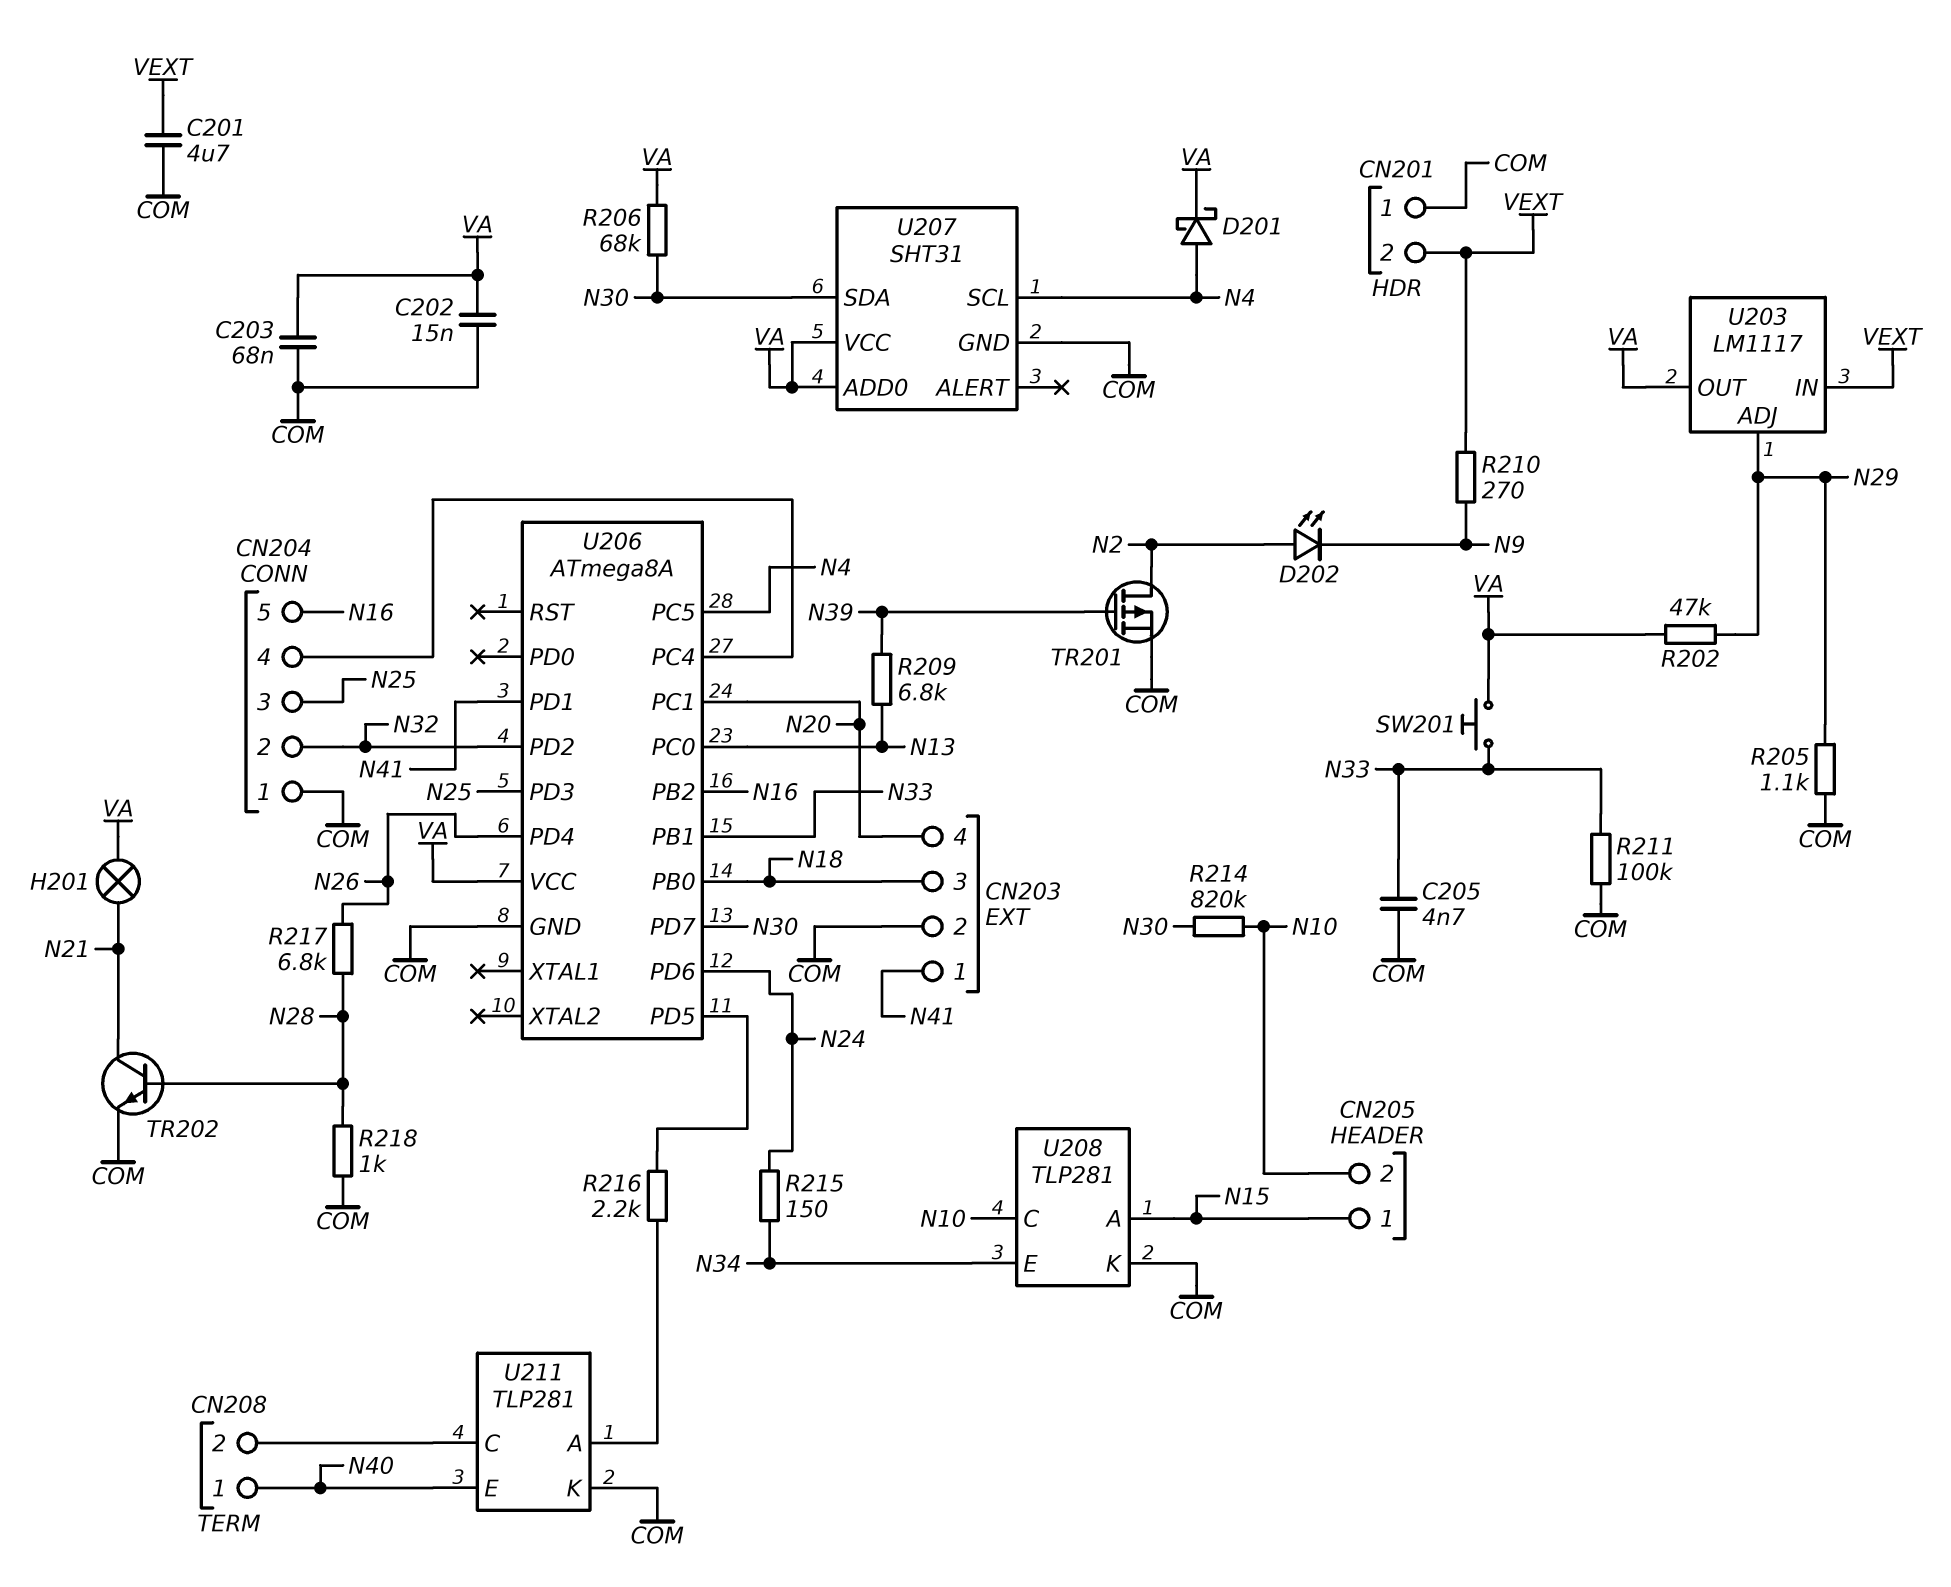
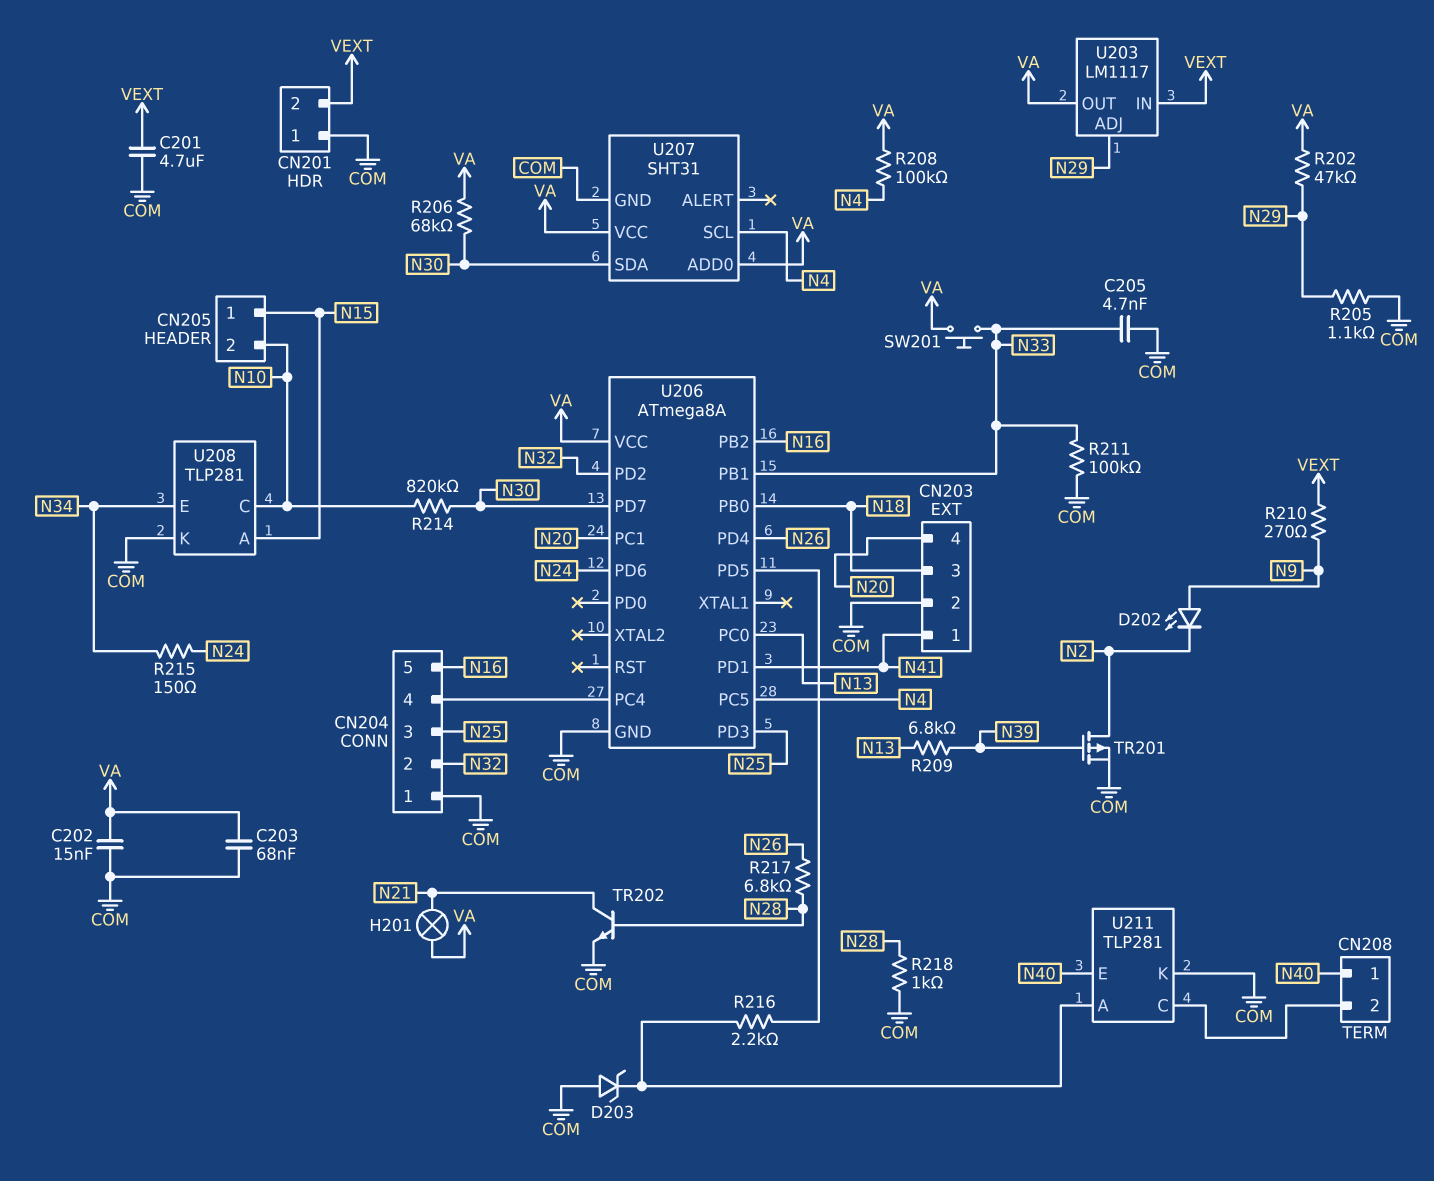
D201: schottky (A N4, K VA) -> none
D202: LED (A N2, K N9) -> LED (A N9, K N2)
D203: none -> zener (A COM, K U211/A)
R208: none -> 100k (N4, VA)

